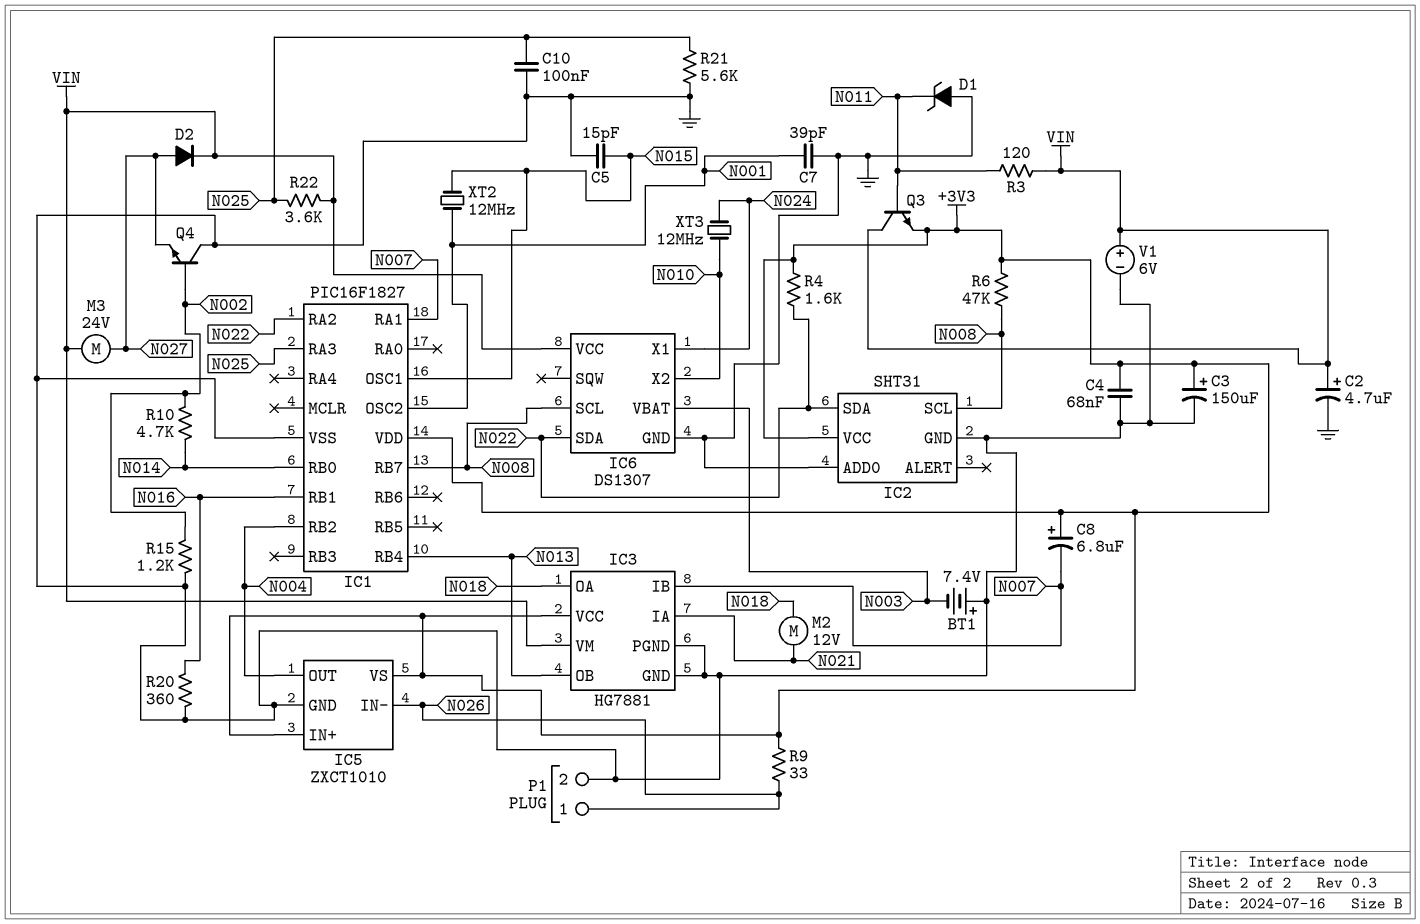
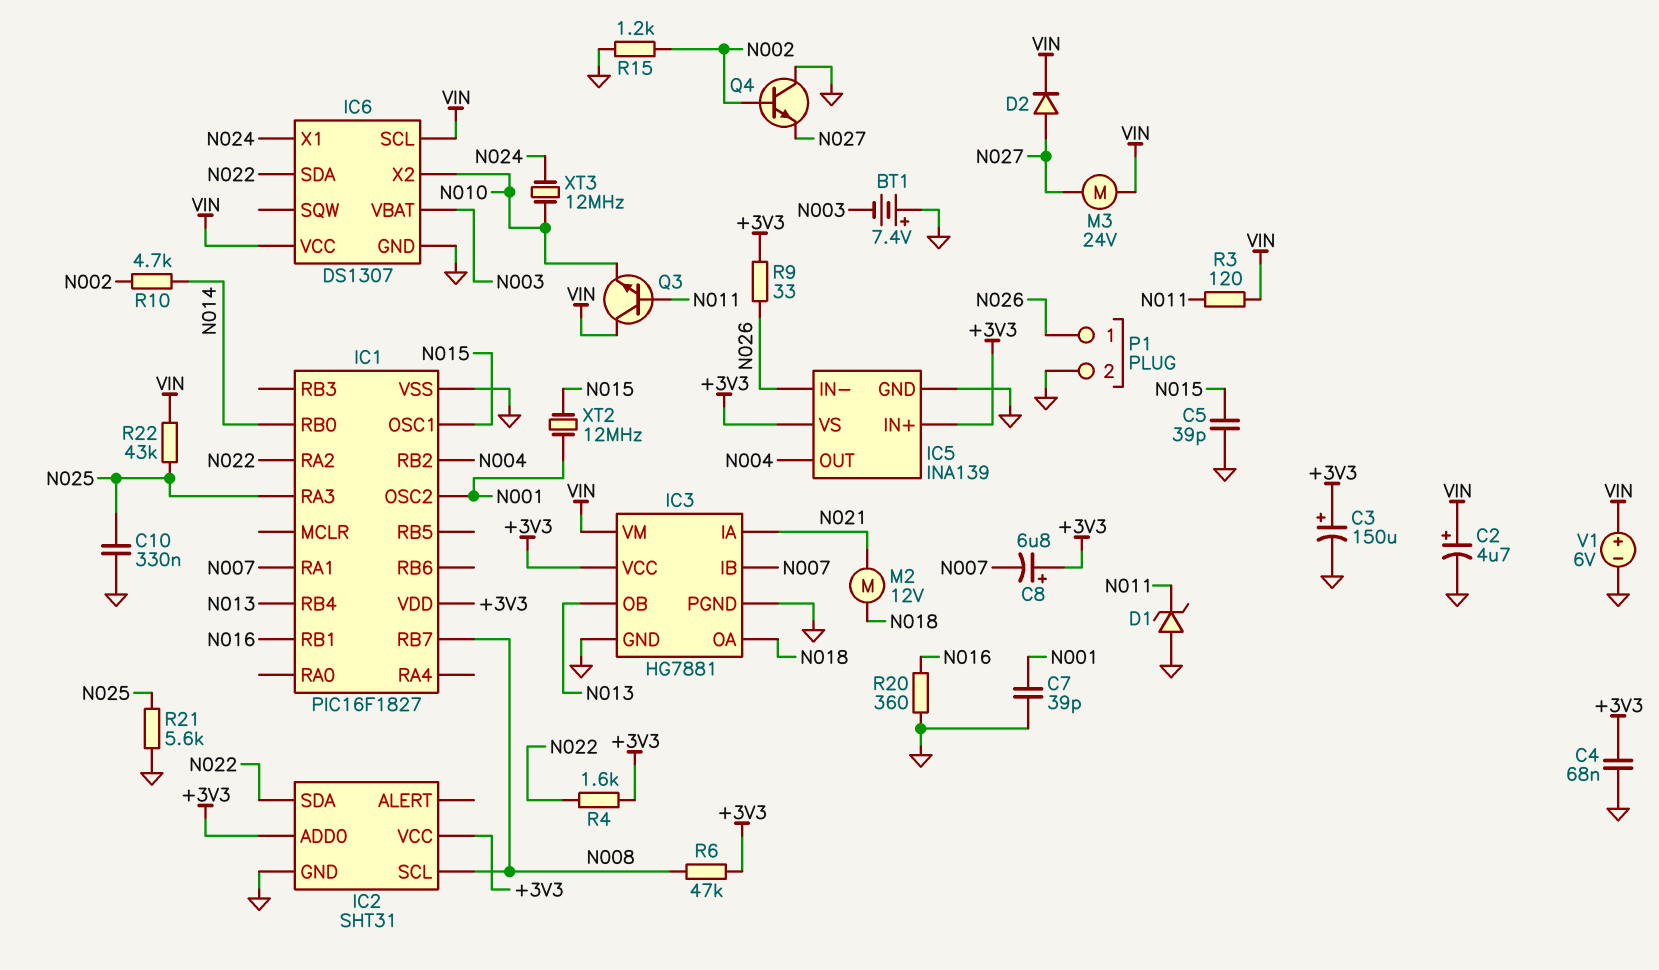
C5: 15pF (GND, N015) -> 39pF (GND, N015)
C10: 100nF (GND, N025) -> 330nF (GND, N025)
IC2 pin ADD0: GND -> +3V3
IC5: ZXCT1010 -> INA139
IC6 pin SCL: N008 -> VIN
Q3: NPN (B N011, C VIN, E +3V3) -> NPN (B N011, C VIN, E N010)
R22: 3.6k (N025, VIN) -> 43k (N025, VIN)

